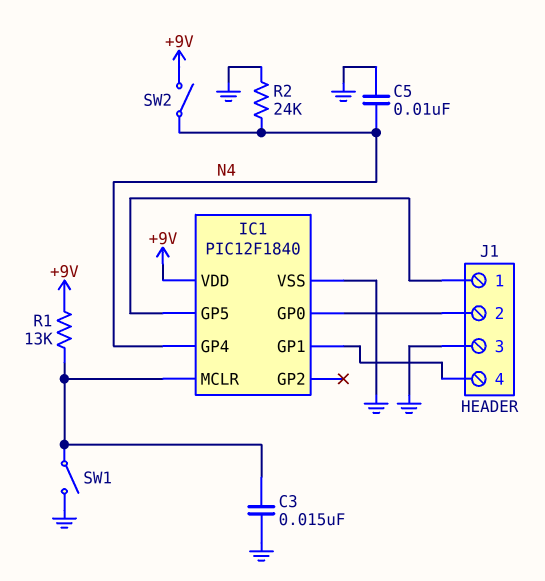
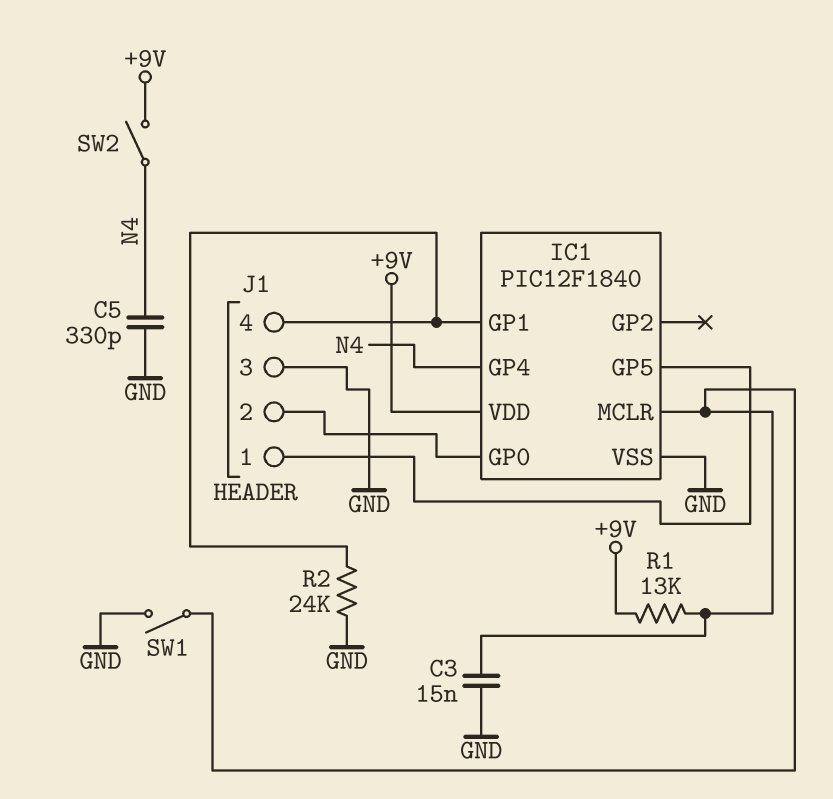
C5: 10nF (GND, N4) -> 330pF (GND, N4)
R2: 24k (GND, N4) -> 24k (GND, IC1/GP1)

